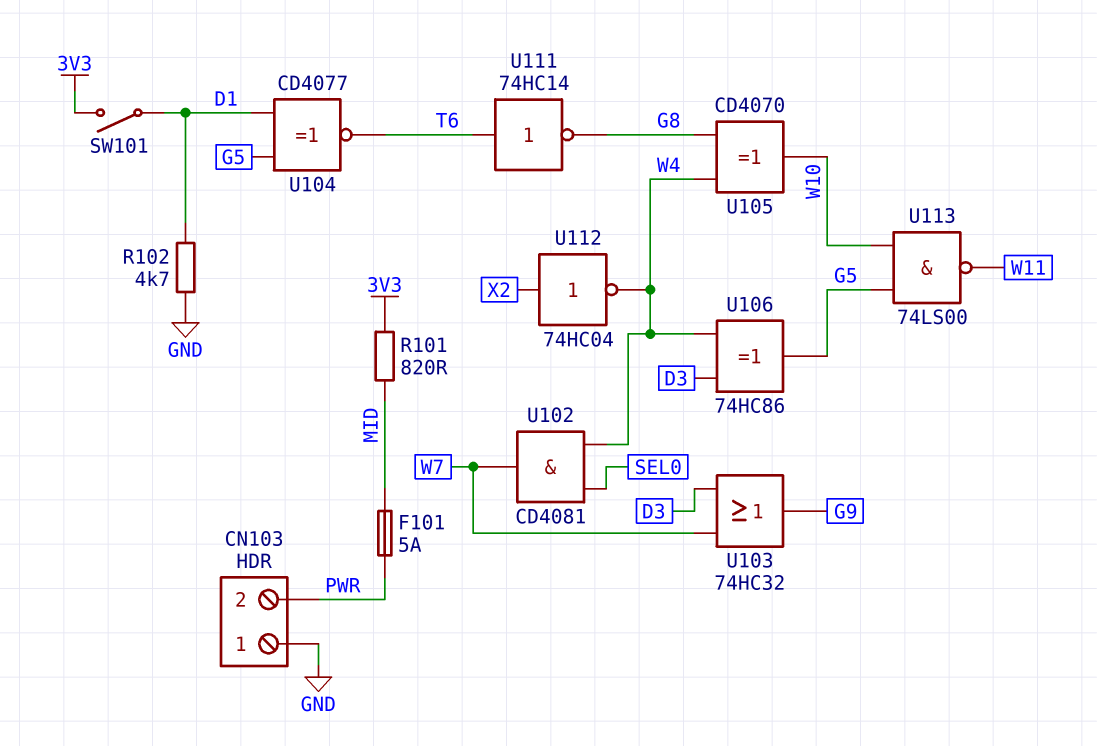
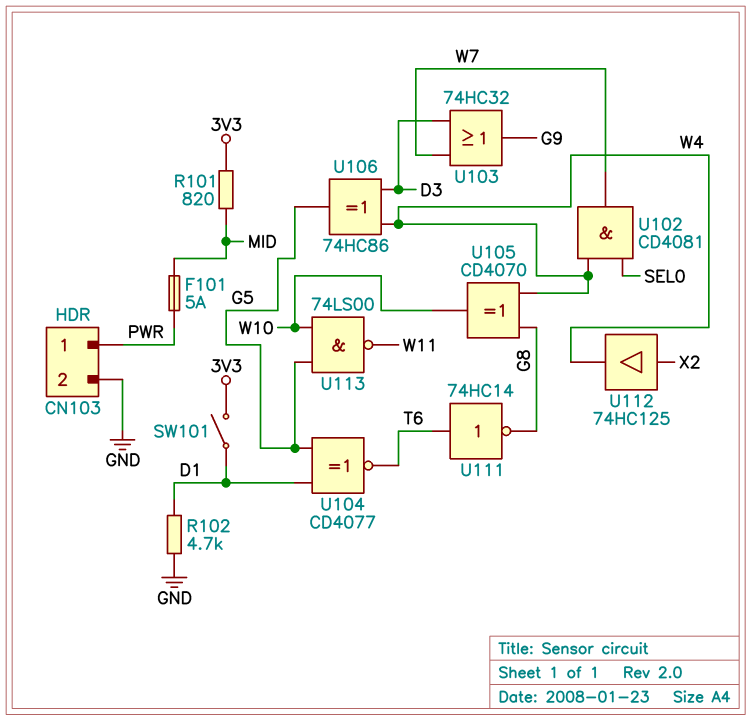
CN103 pin 1: GND -> PWR
CN103 pin 2: PWR -> GND
U112: NOT 74HC04 (in X2, out W4) -> buffer 74HC125 (in X2, out W4)

